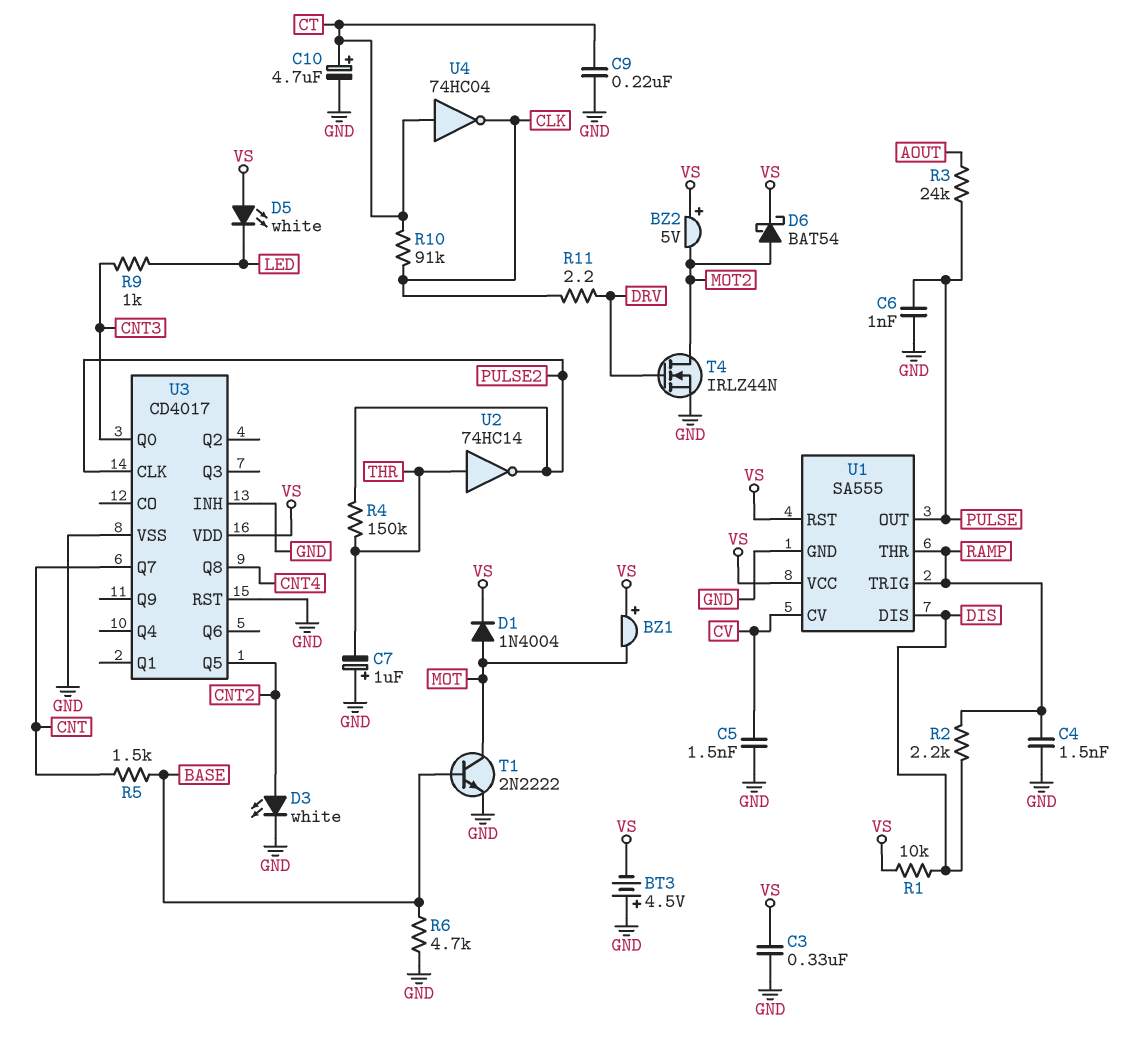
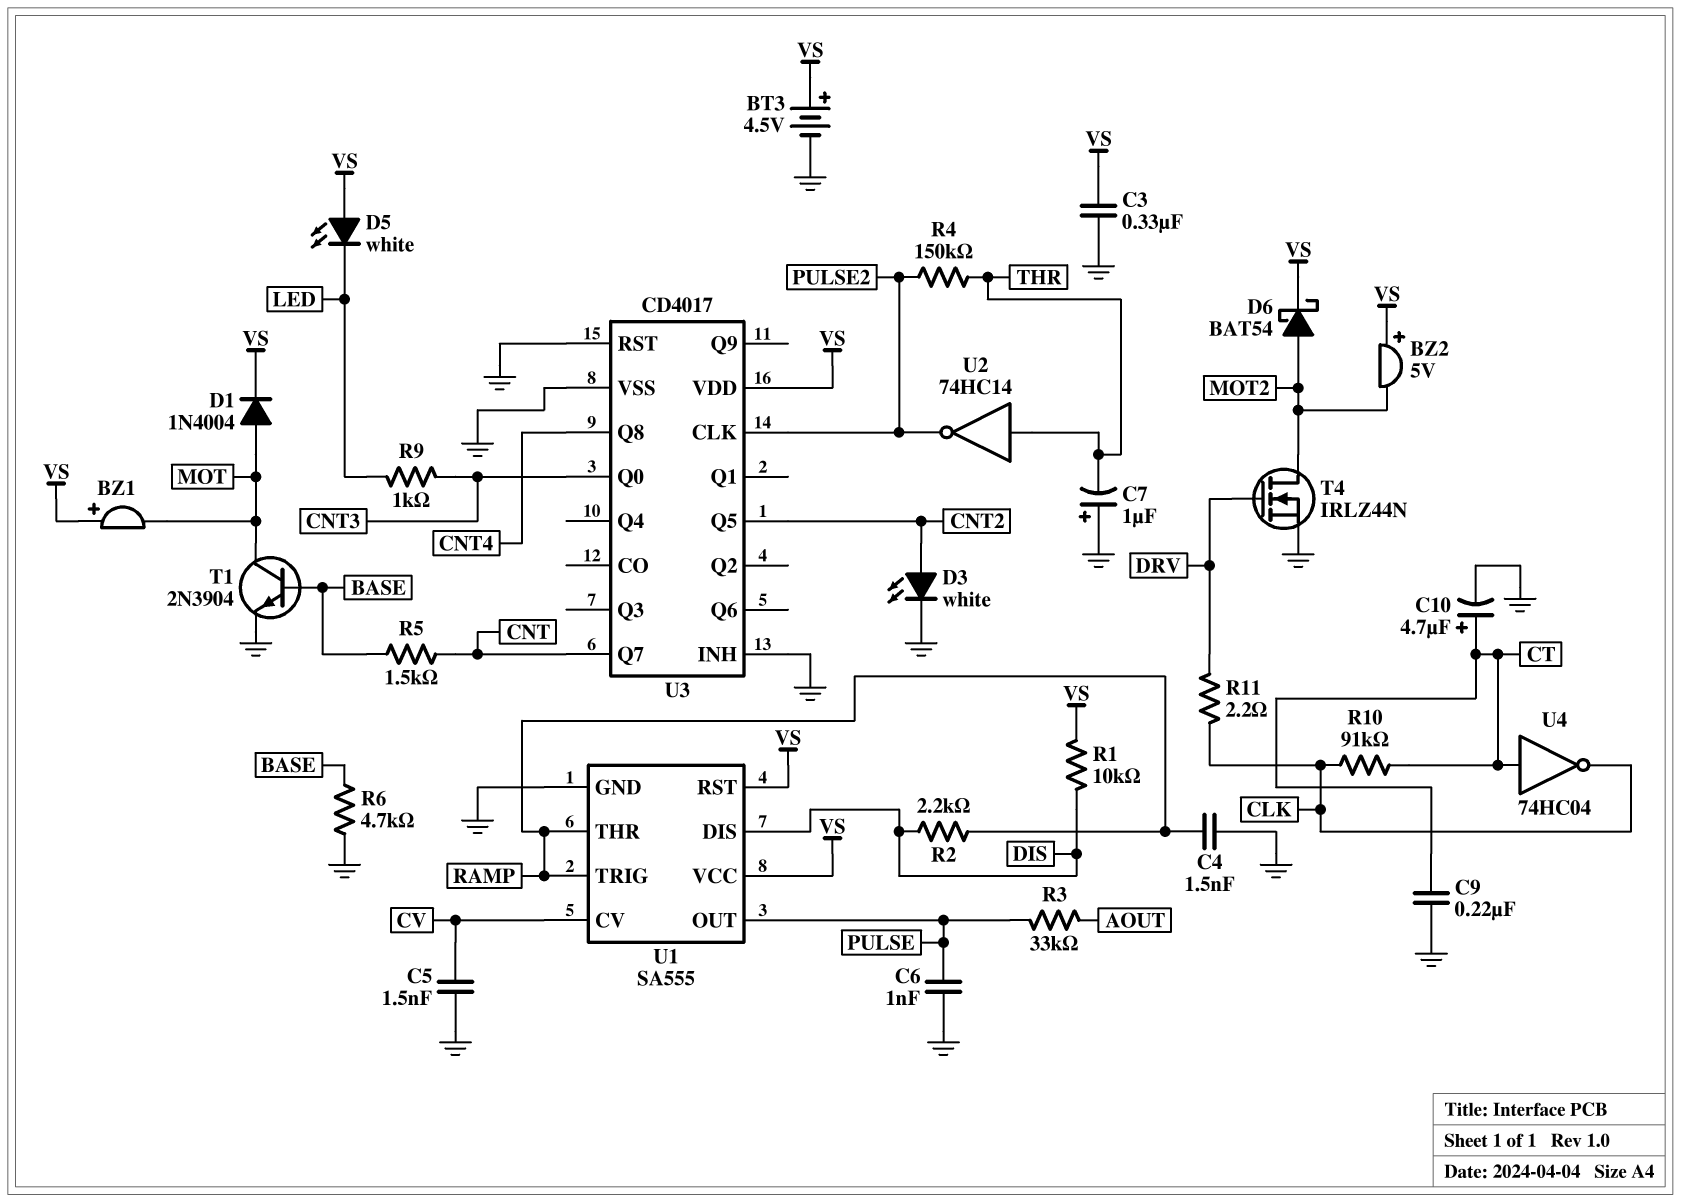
BT3: 4.5V (plus GND, minus VS) -> 4.5V (plus VS, minus GND)
R3: 24k (AOUT, PULSE) -> 33k (AOUT, PULSE)
T1: NPN 2N2222 (B BASE, C MOT, E GND) -> NPN 2N3904 (B BASE, C MOT, E GND)

